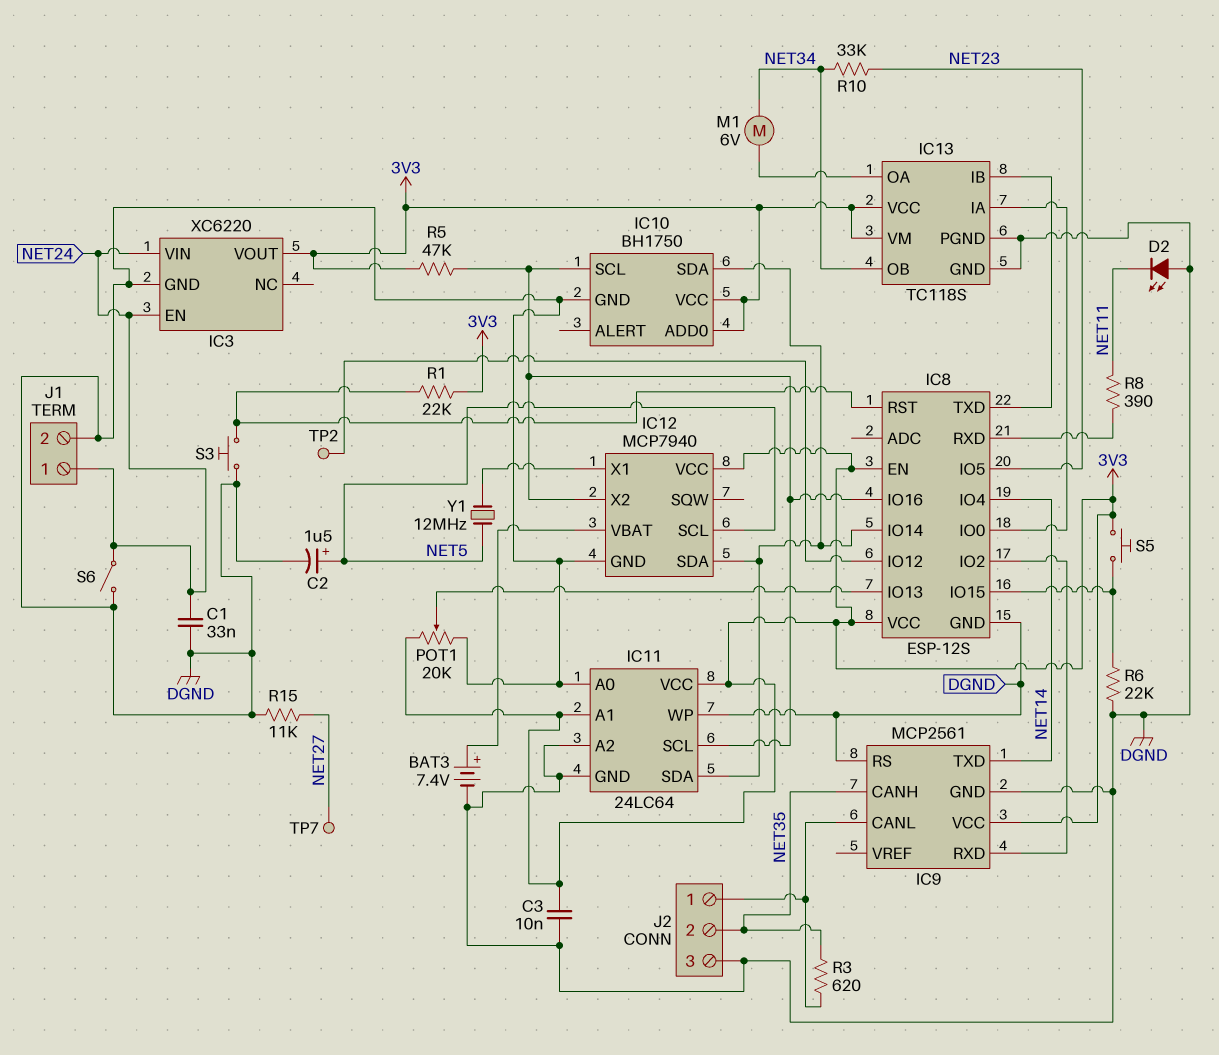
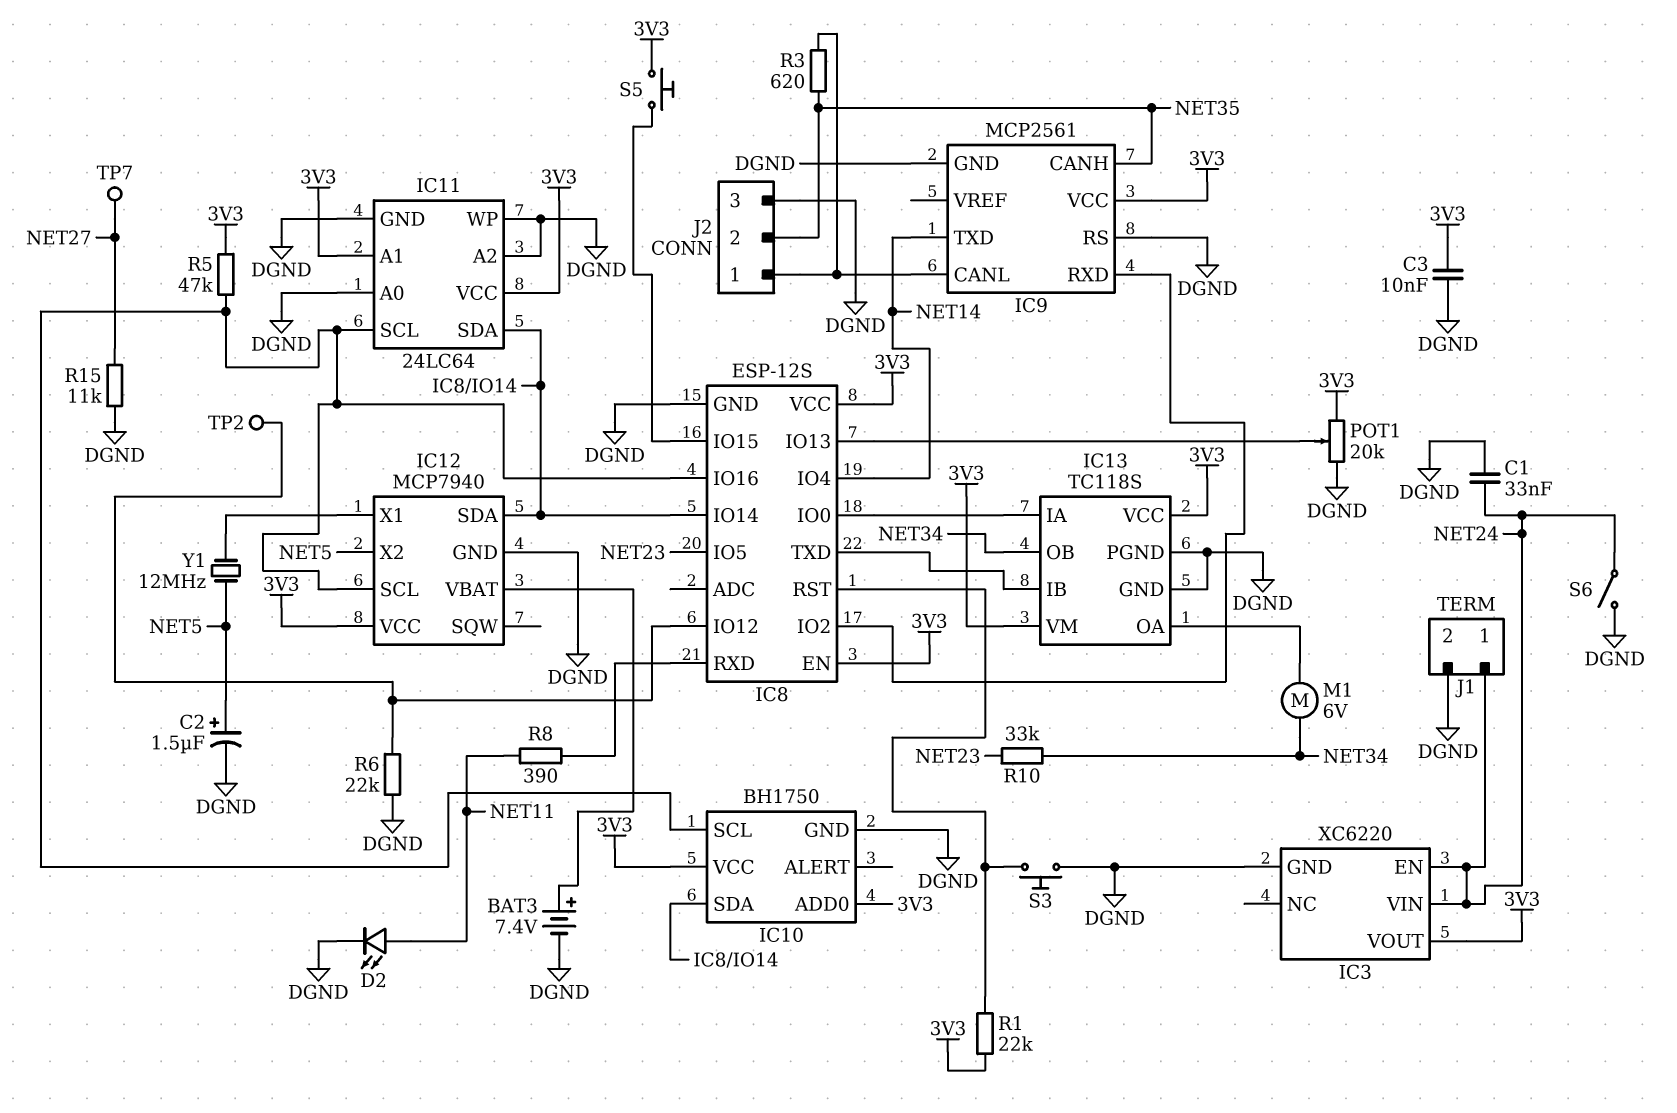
D2: LED (A DGND, K NET11) -> LED (A NET11, K DGND)
IC12 pin SCL: NET5 -> IC8/IO16
IC12 pin X2: IC8/IO16 -> NET5
R6: 22k (DGND, IC8/IO15) -> 22k (DGND, IC8/IO12)

